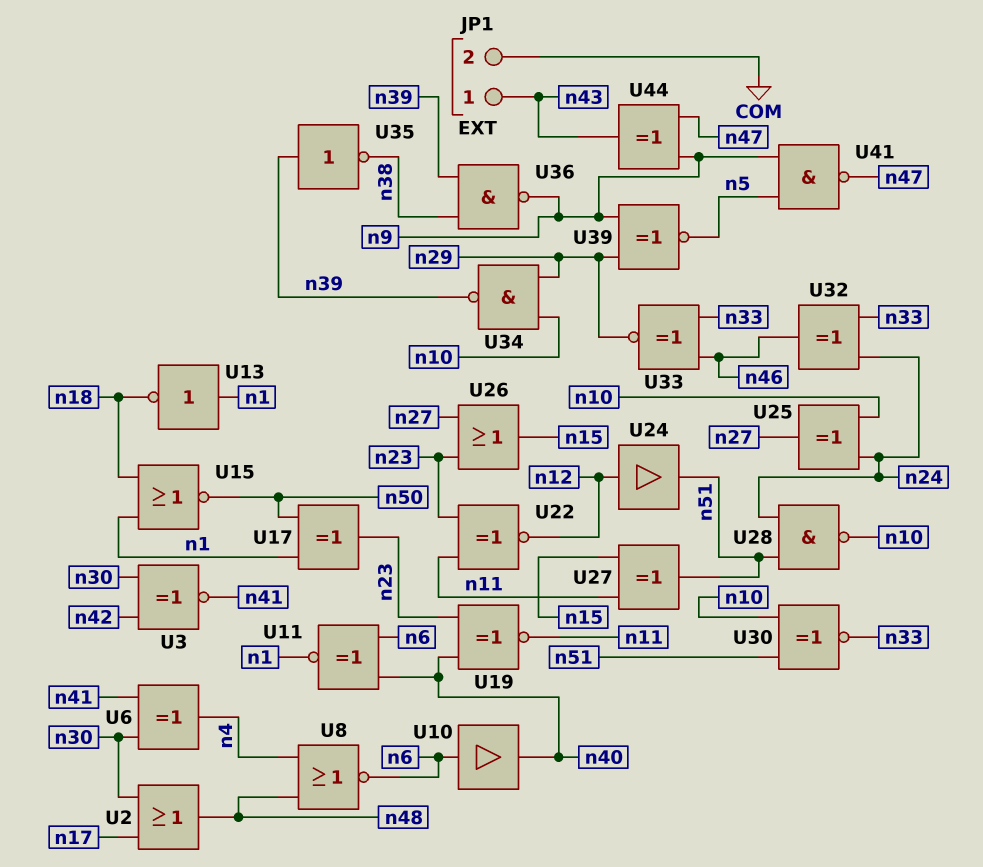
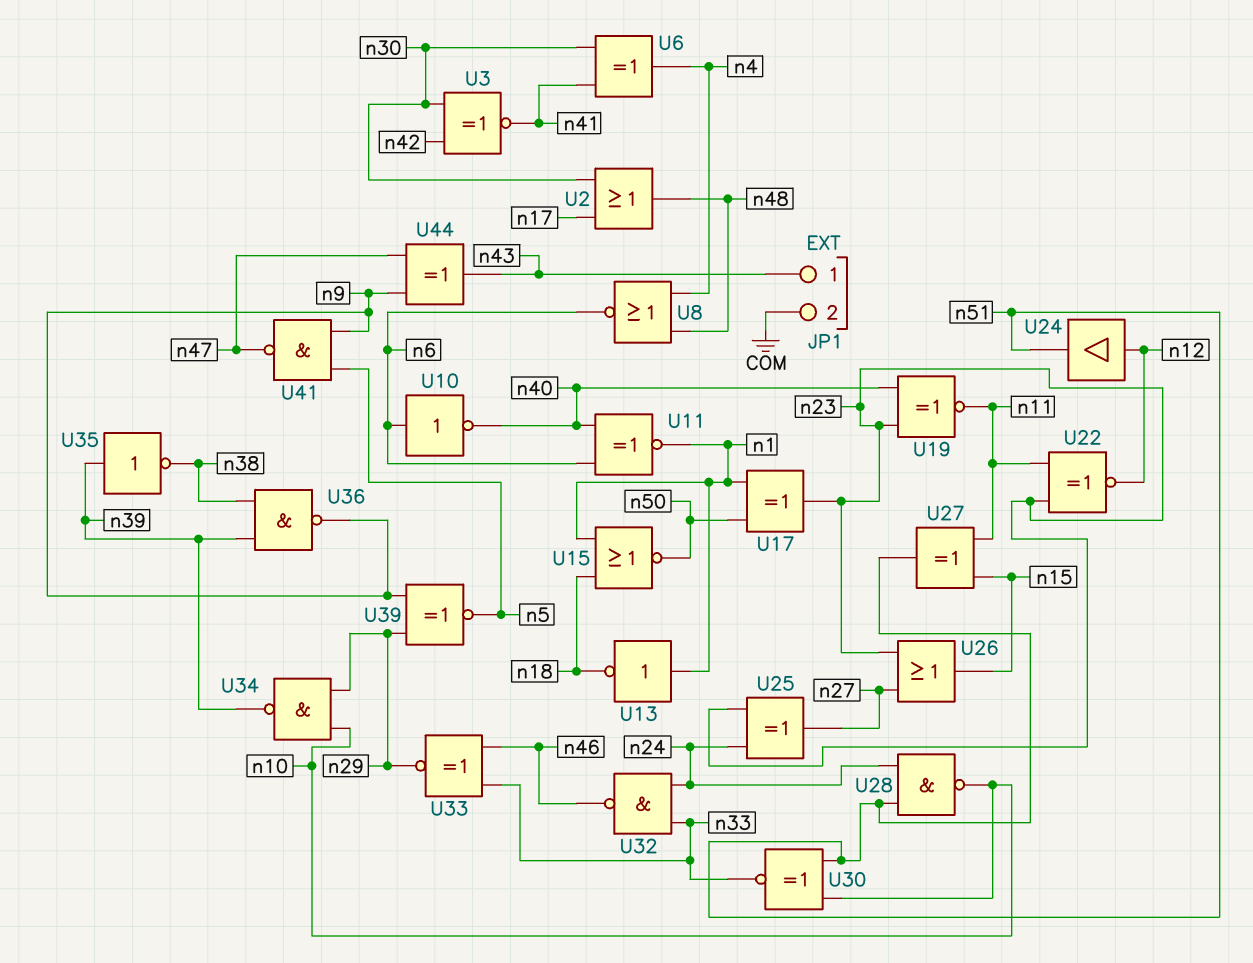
U10: buffer (in n6, out n40) -> NOT (in n6, out n40)
U25: XOR (in n10, in n24, out n27) -> XOR (in n23, in n24, out n27)
U32: XOR (in n24, in n33, out n46) -> NAND (in n24, in n33, out n46)

